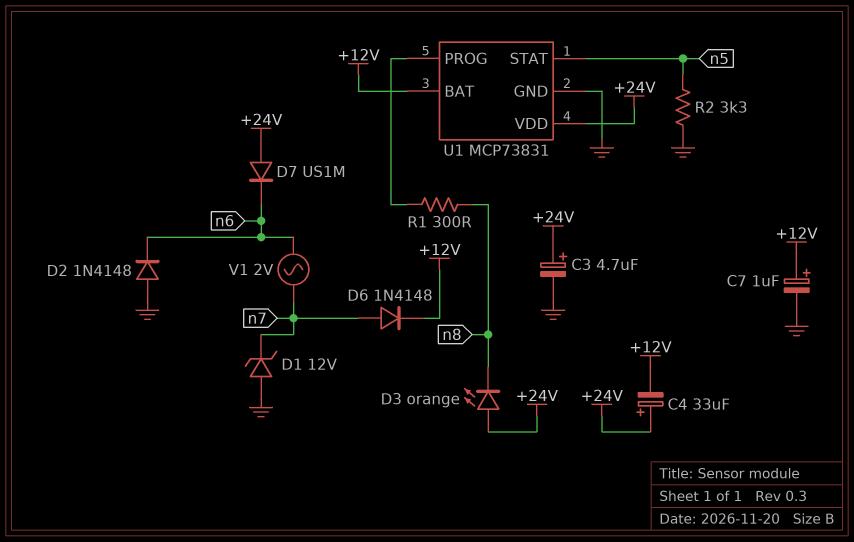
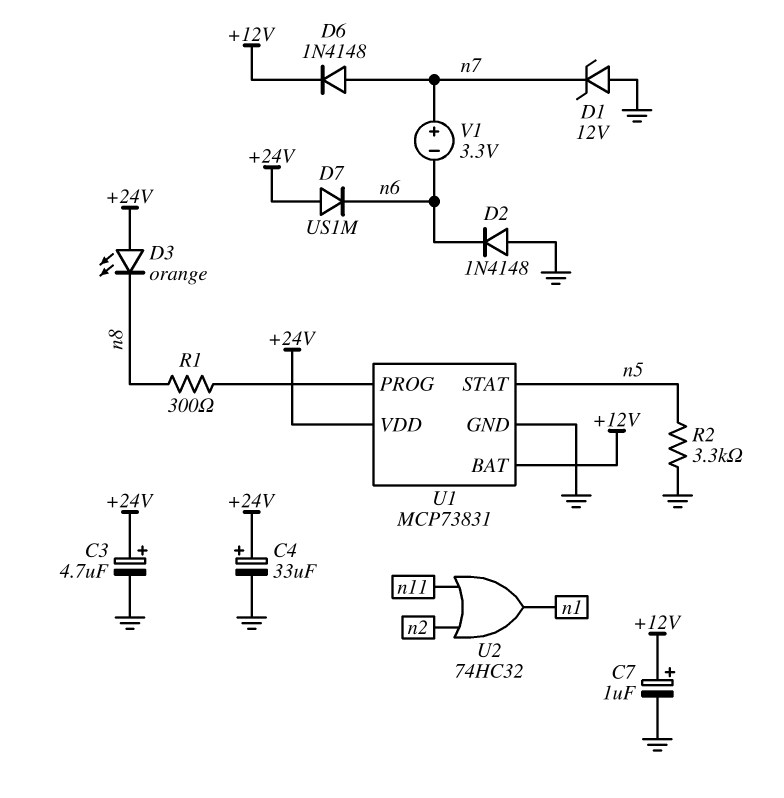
C4: 33uF (plus +24V, minus +12V) -> 33uF (plus +24V, minus GND)
U2: none -> OR 74HC32 (in n2, in n11, out n1)
V1: AC 2V (n6, n7) -> 3.3V (plus n7, minus n6)

